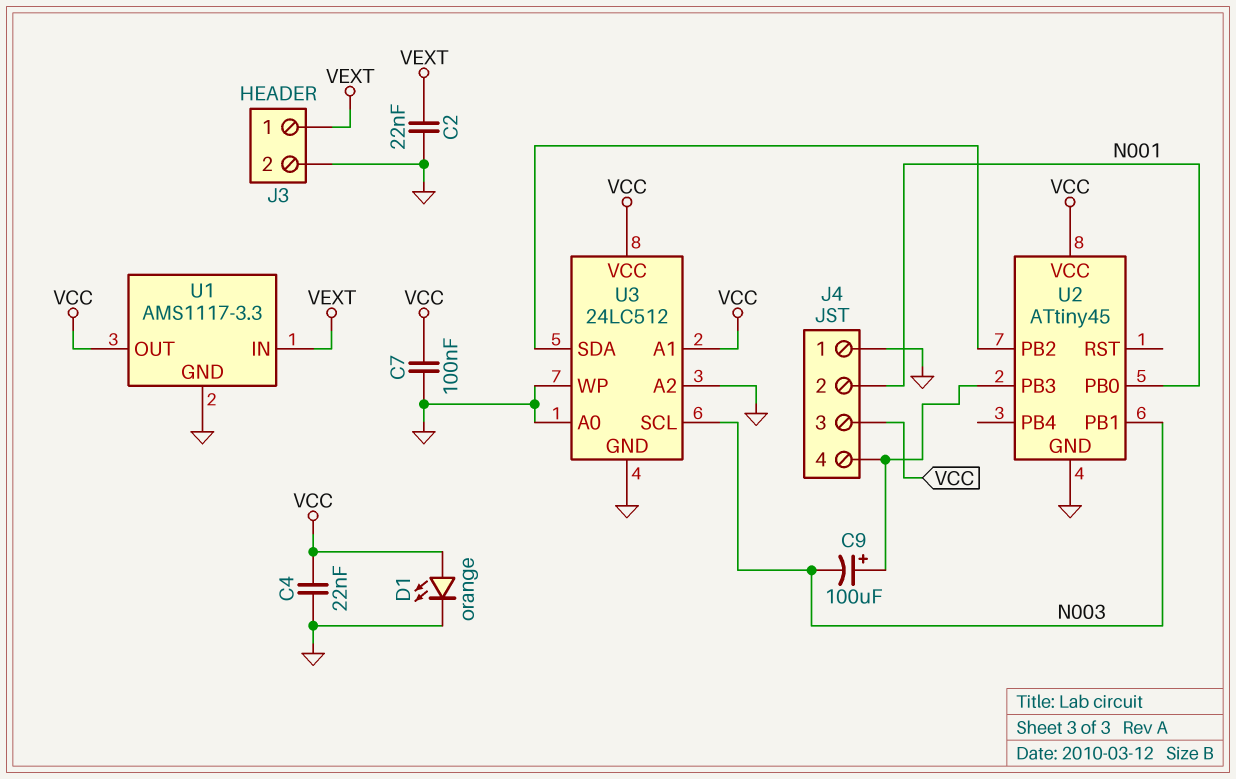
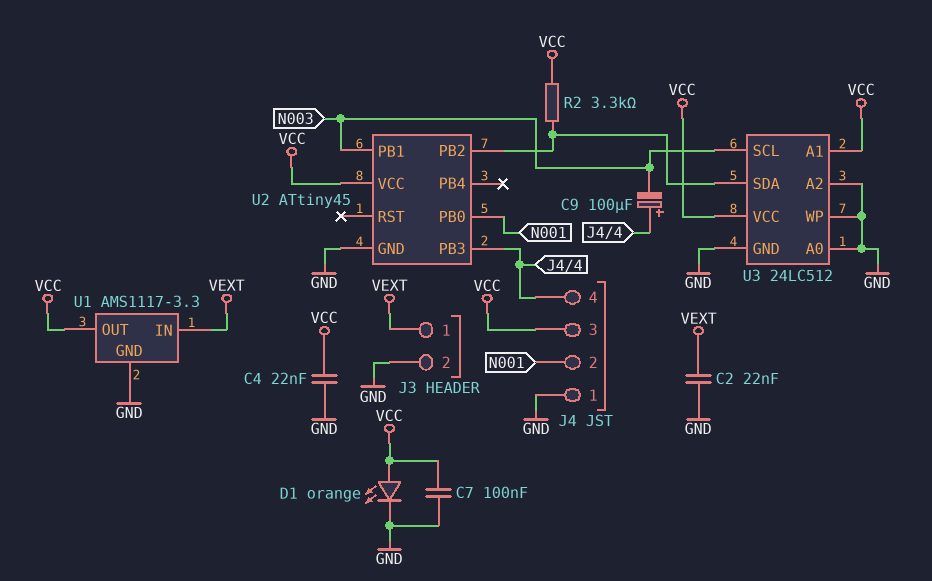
R2: none -> 3.3k (U2/PB2, VCC)

